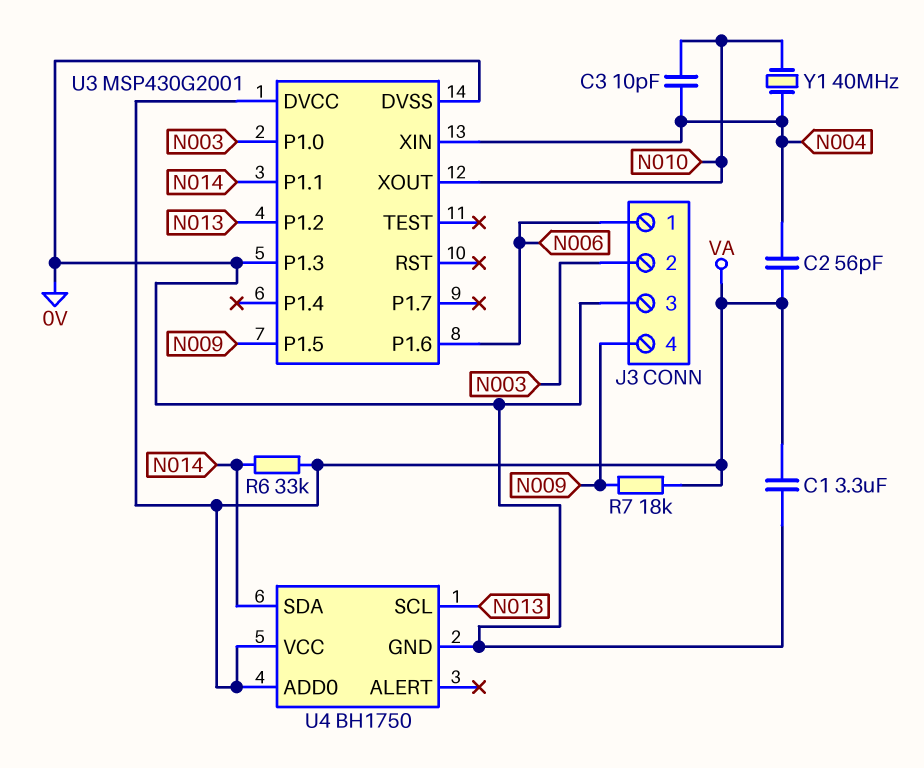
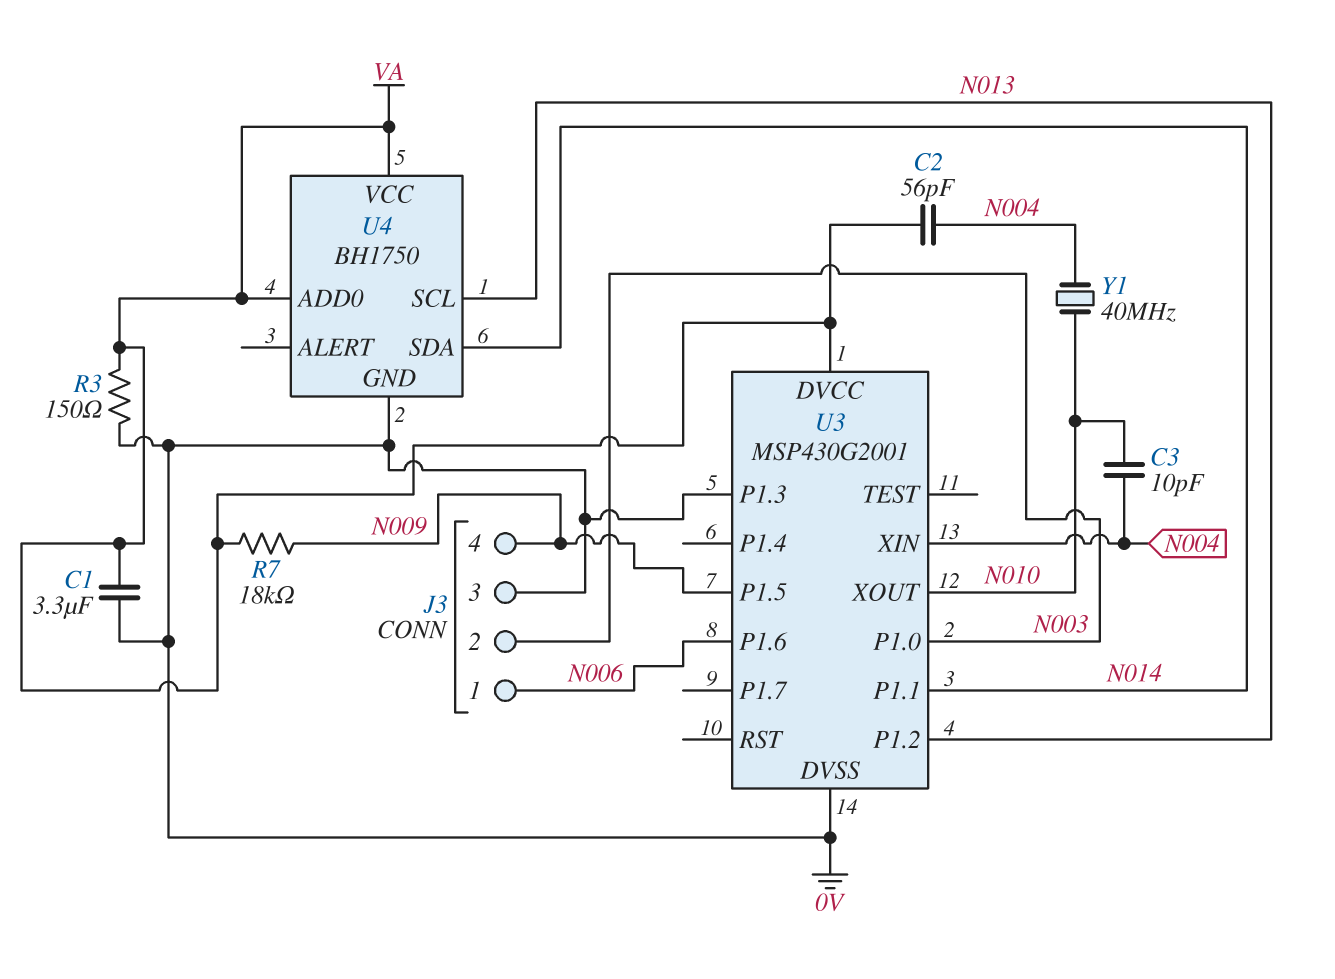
R3: none -> 150 (0V, VA)
R6: 33k (N014, VA) -> none

